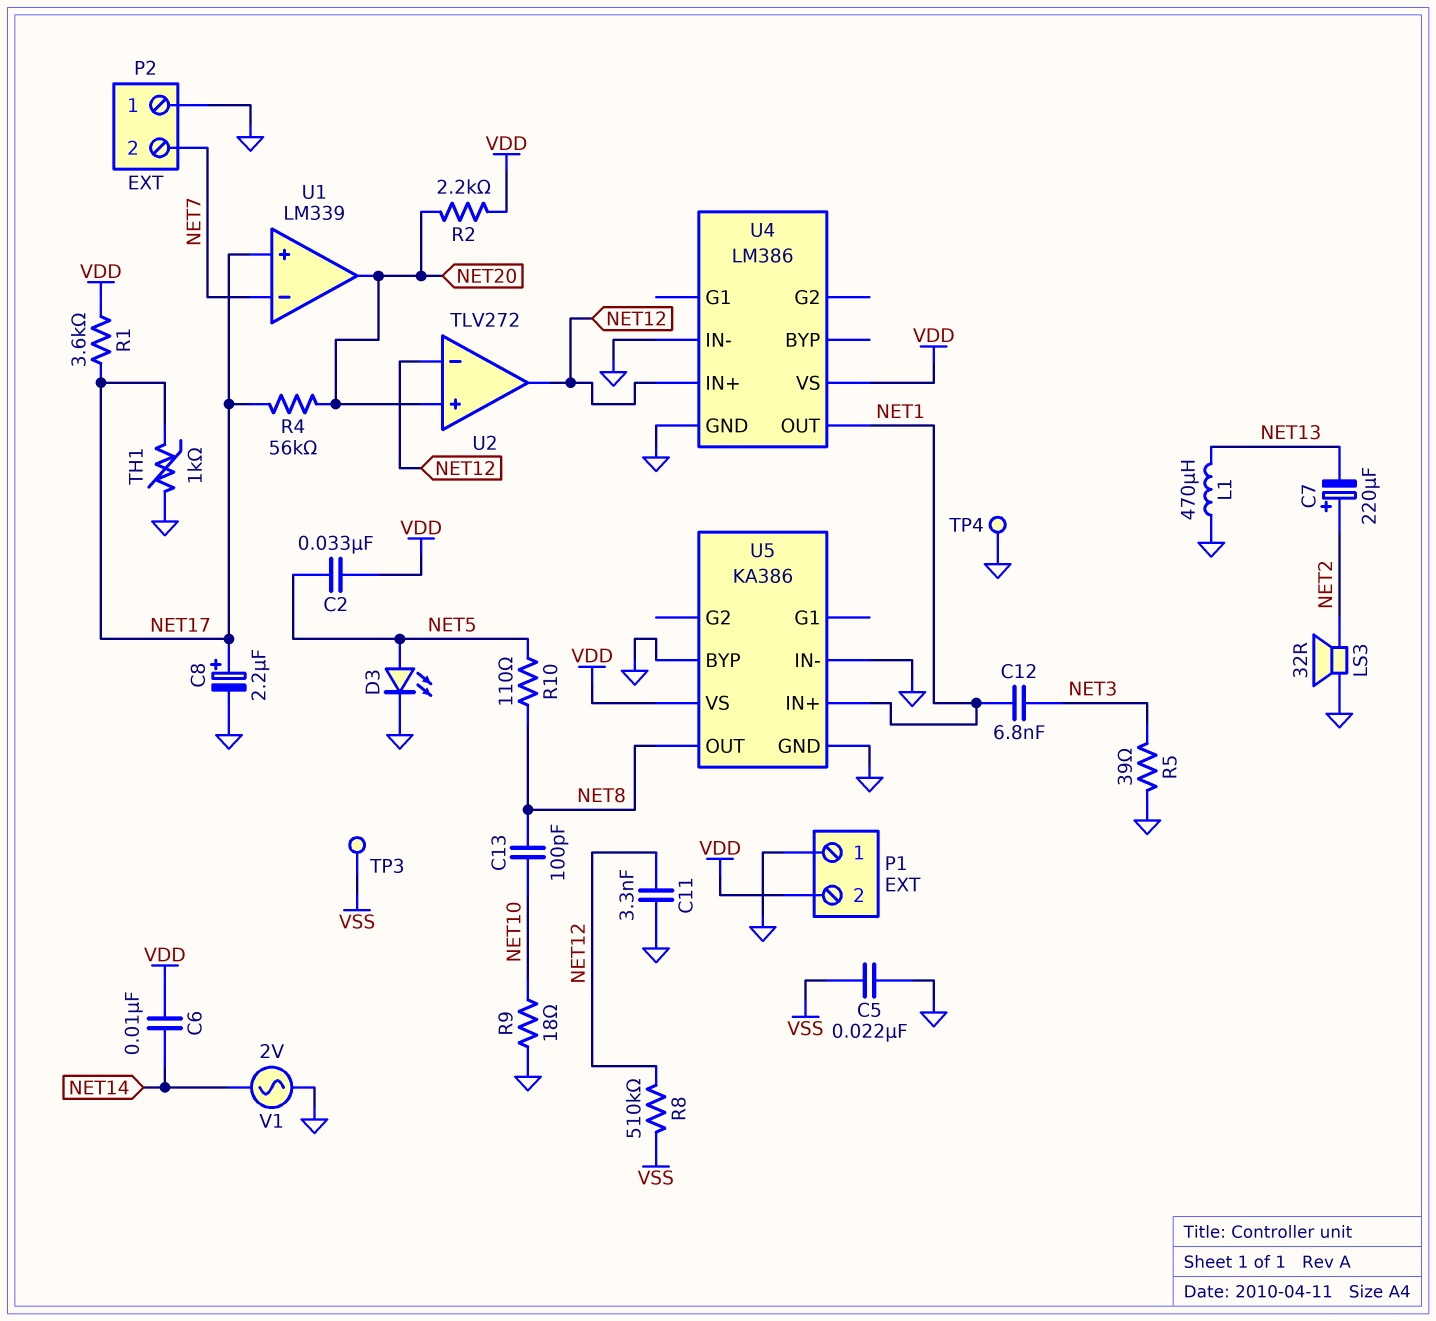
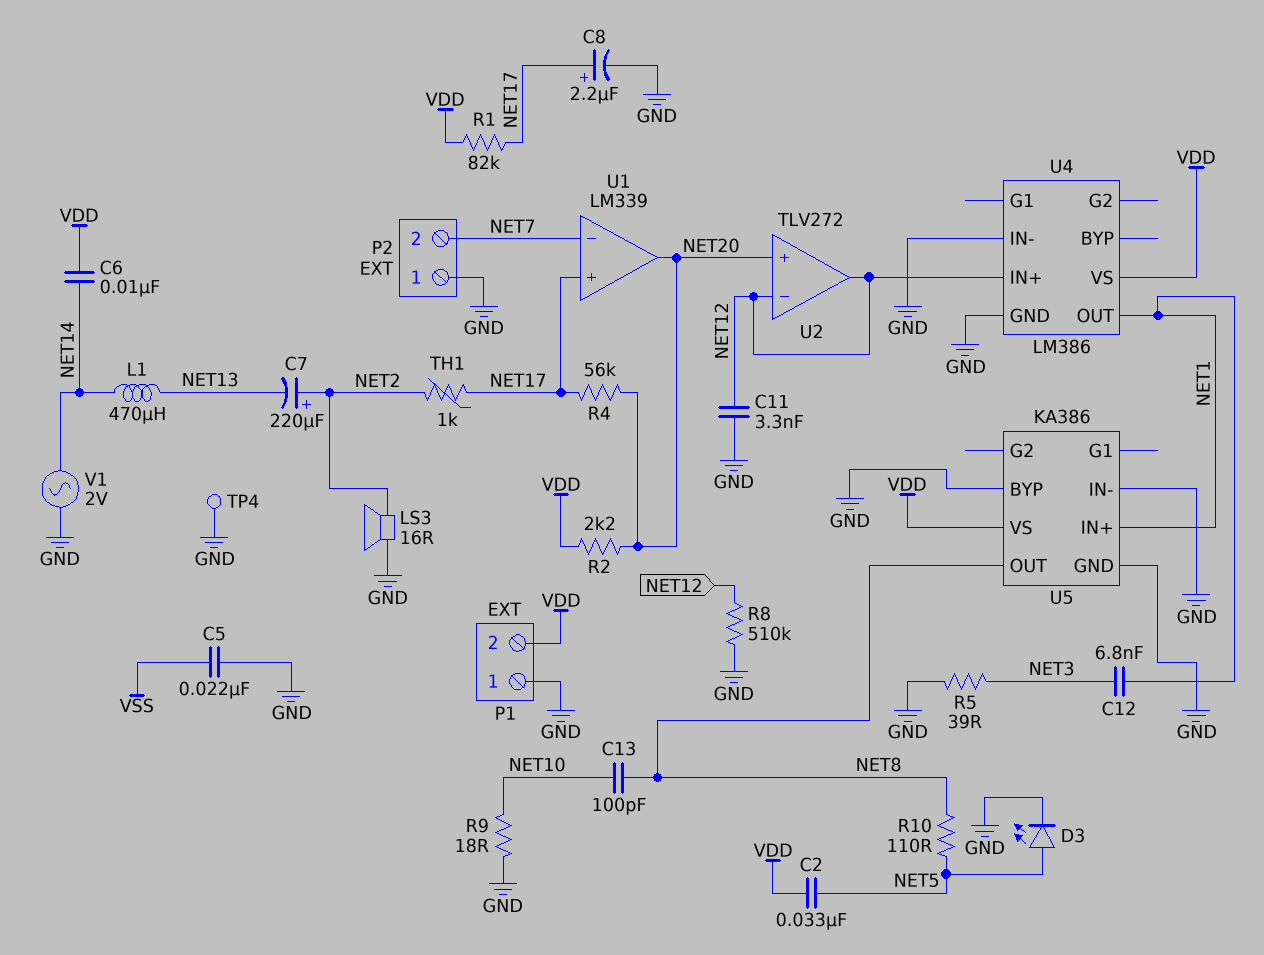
L1: 470uH (GND, NET13) -> 470uH (NET13, NET14)
LS3: speaker 32R (GND, NET2) -> speaker 16R (GND, NET2)
R1: 3.6k (NET17, VDD) -> 82k (NET17, VDD)
R8: 510k (NET12, VSS) -> 510k (GND, NET12)
TH1: 1k (GND, NET17) -> 1k (NET2, NET17)
TP3: test point (VSS) -> none

